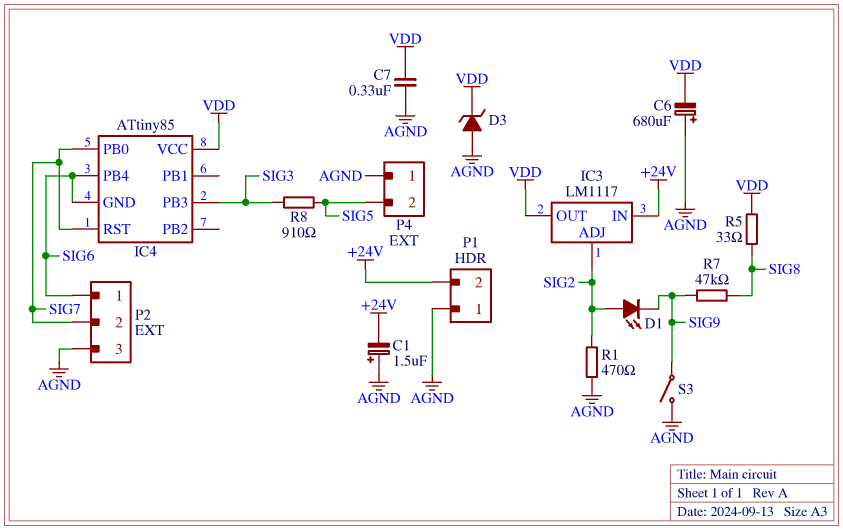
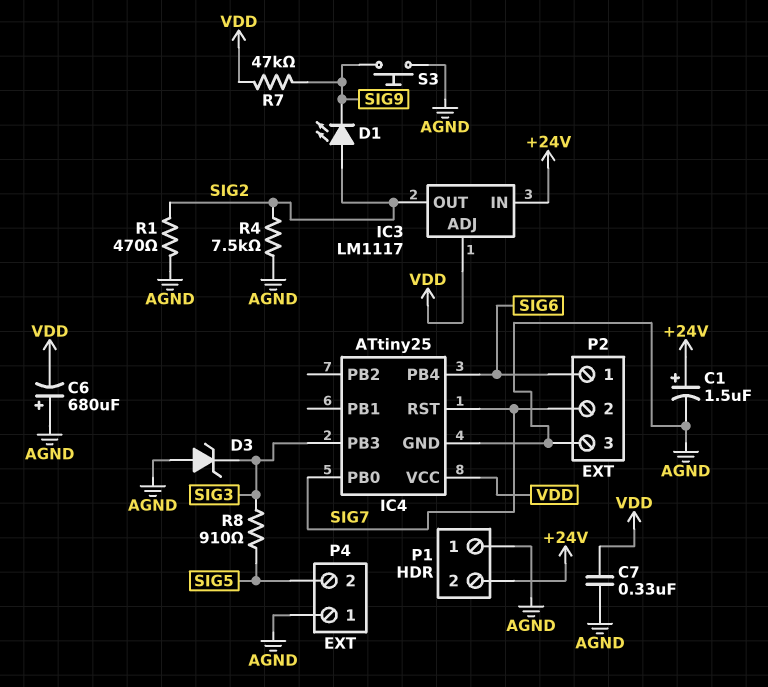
C1: 1.5uF (plus AGND, minus +24V) -> 1.5uF (plus +24V, minus AGND)
D3: zener (A AGND, K VDD) -> zener (A AGND, K SIG3)
IC3 pin ADJ: SIG2 -> VDD
IC3 pin OUT: VDD -> SIG2
IC4: ATtiny85 -> ATtiny25
IC4 pin GND: SIG6 -> AGND
R4: none -> 7.5k (AGND, SIG2)
R5: 33 (SIG8, VDD) -> none
R7: 47k (SIG8, SIG9) -> 47k (SIG9, VDD)
S3: switch (AGND, SIG9) -> button (AGND, SIG9)

